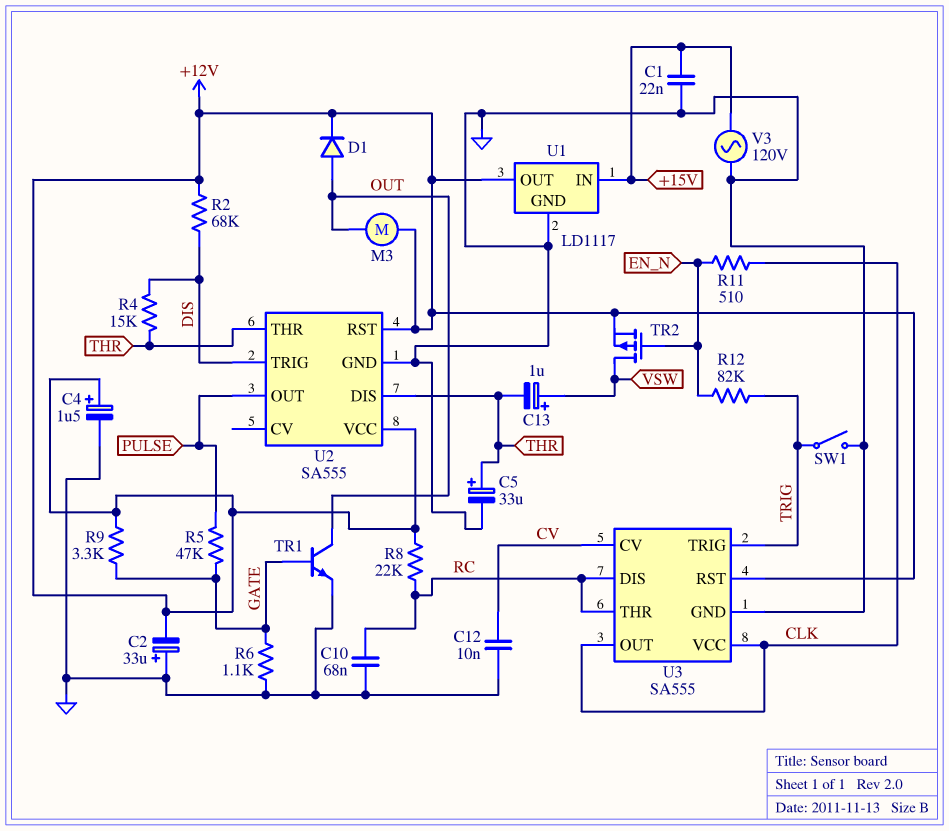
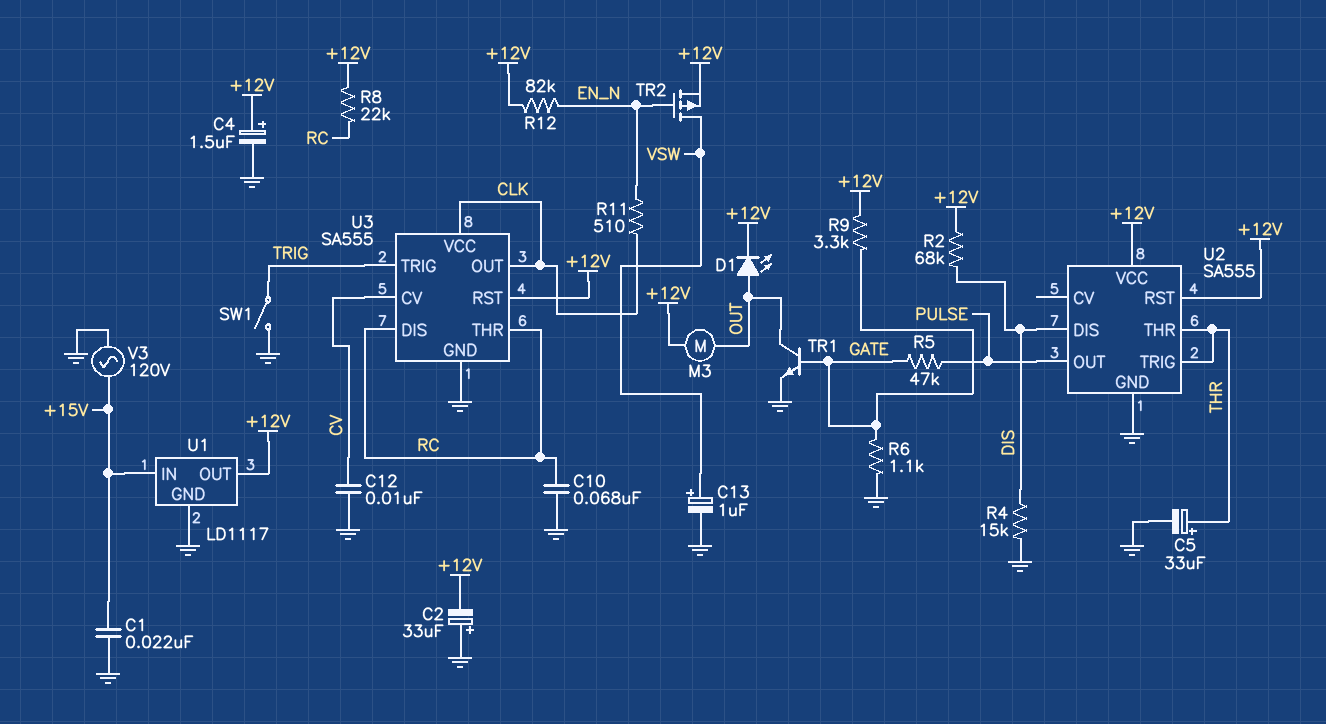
C13: 1uF (plus VSW, minus THR) -> 1uF (plus VSW, minus GND)
D1: diode (A OUT, K +12V) -> LED (A OUT, K +12V)
R4: 15k (DIS, THR) -> 15k (DIS, GND)
R12: 82k (EN_N, TRIG) -> 82k (+12V, EN_N)
U2 pin DIS: THR -> DIS
U2 pin TRIG: DIS -> THR

